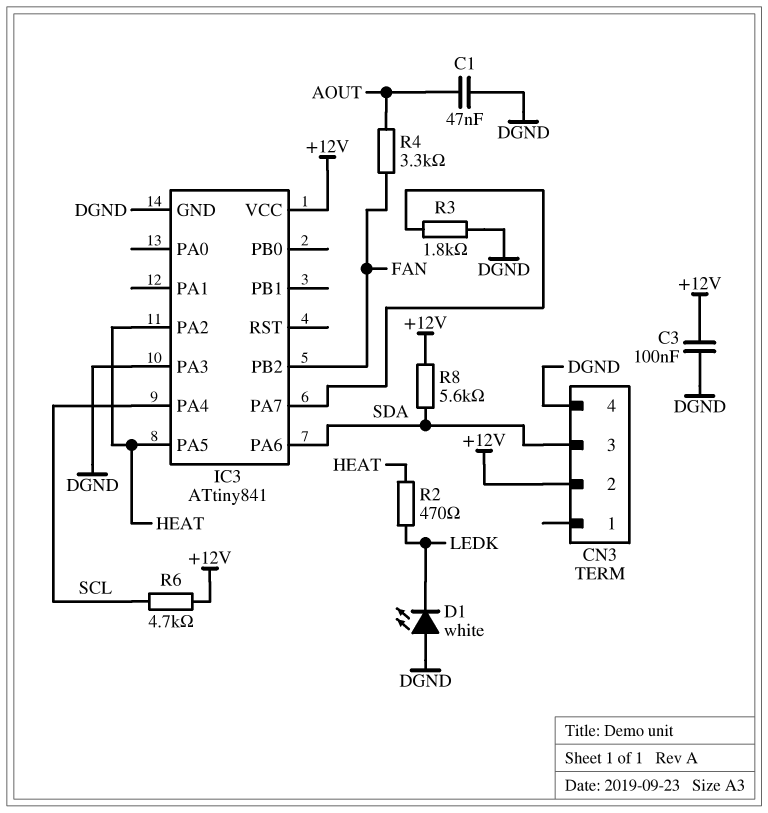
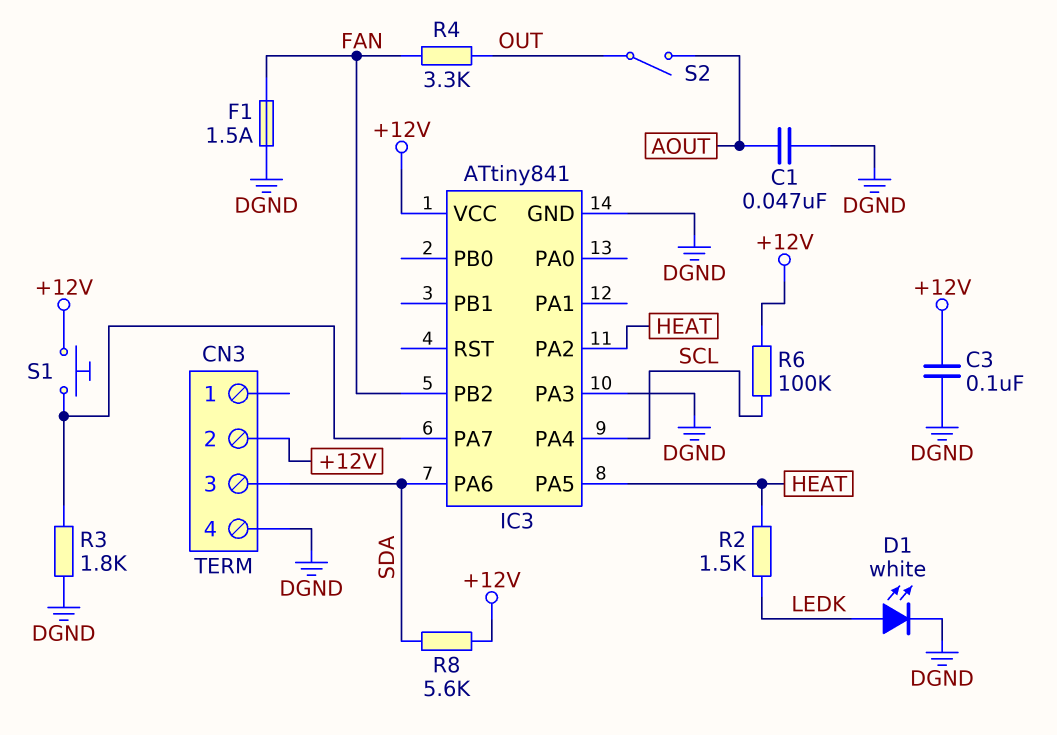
D1: LED white (A DGND, K LEDK) -> LED white (A LEDK, K DGND)
F1: none -> 1.5A (DGND, FAN)
R2: 470 (HEAT, LEDK) -> 1.5k (HEAT, LEDK)
R4: 3.3k (AOUT, FAN) -> 3.3k (FAN, OUT)
R6: 4.7k (+12V, SCL) -> 100k (+12V, SCL)
S1: none -> button (+12V, IC3/PA7)
S2: none -> switch (AOUT, OUT)

